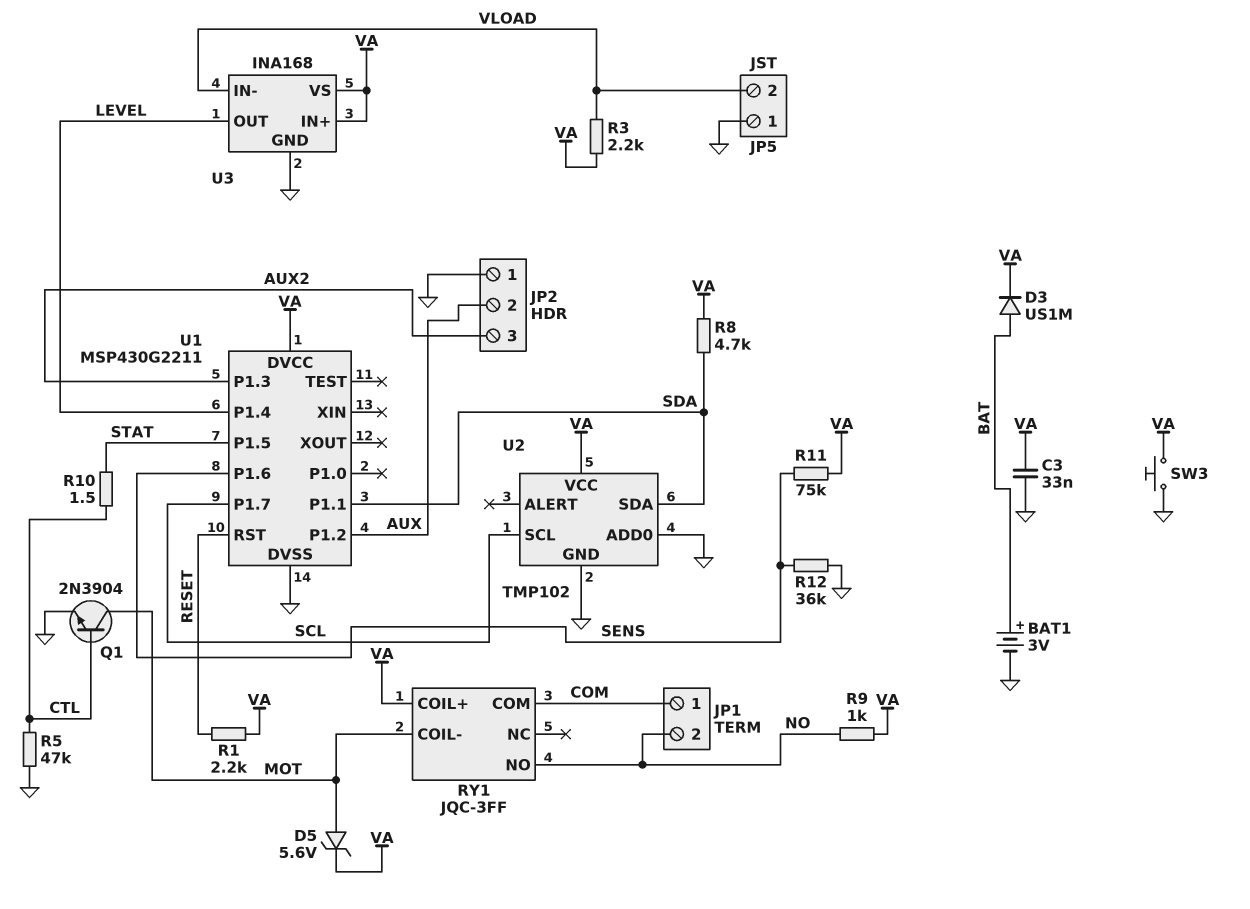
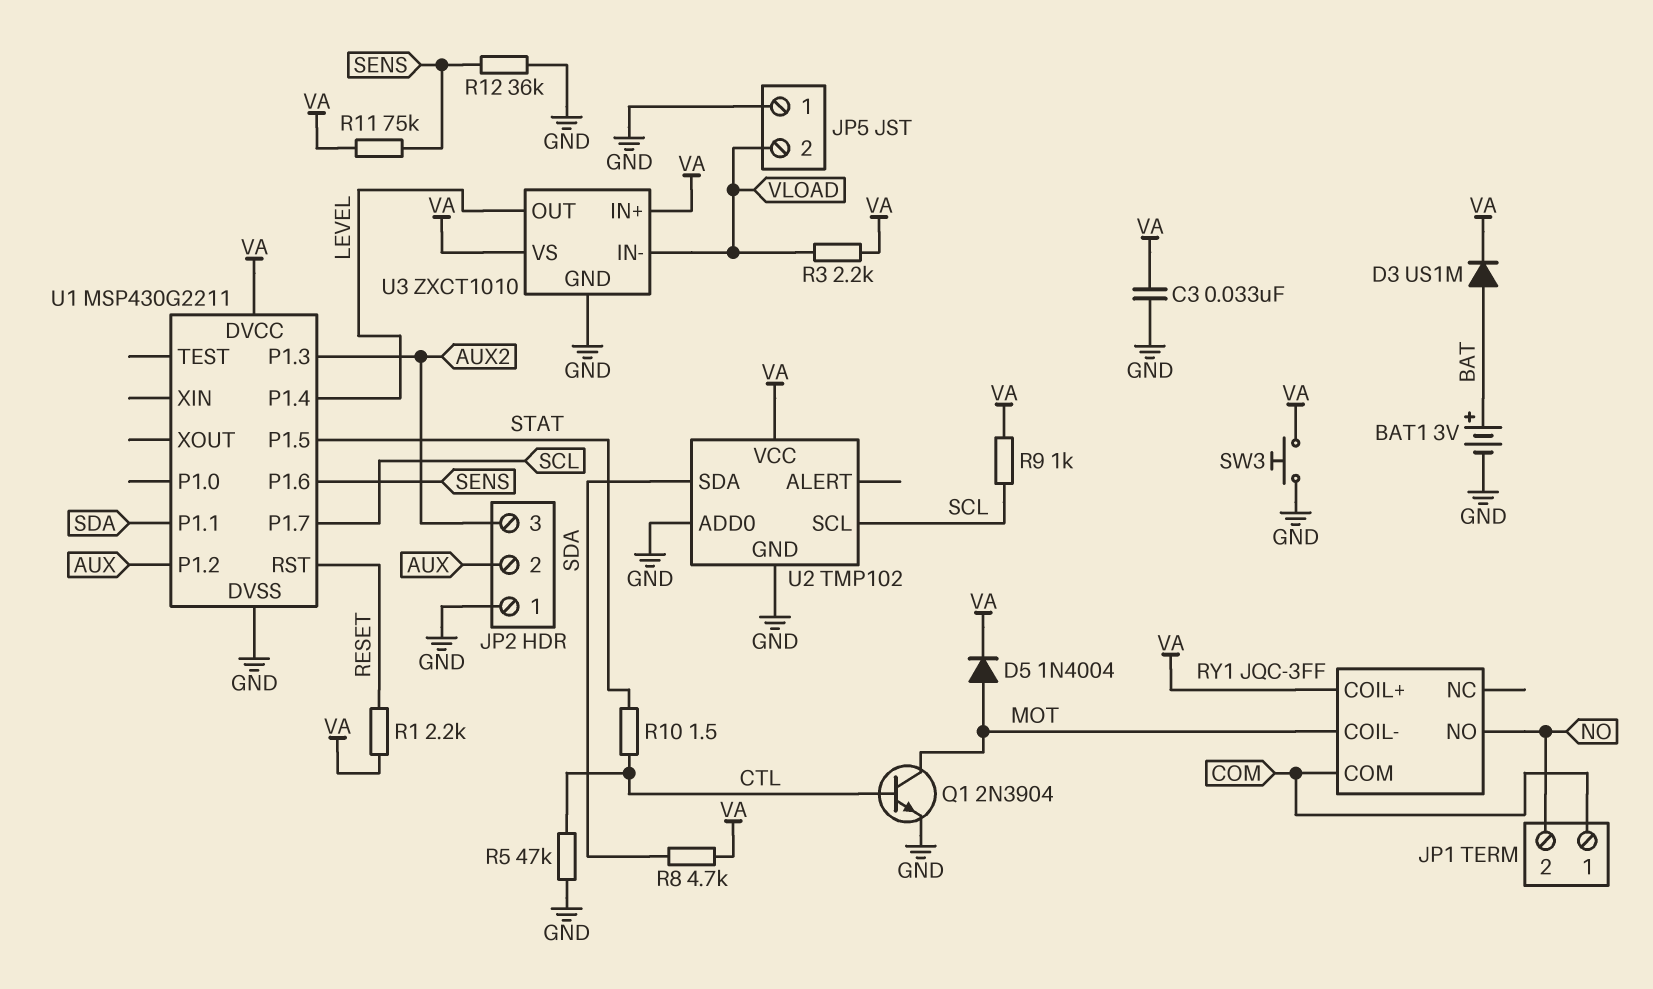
D5: zener 5.6V (A MOT, K VA) -> diode 1N4004 (A MOT, K VA)
R9: 1k (NO, VA) -> 1k (SCL, VA)
U3: INA168 -> ZXCT1010

